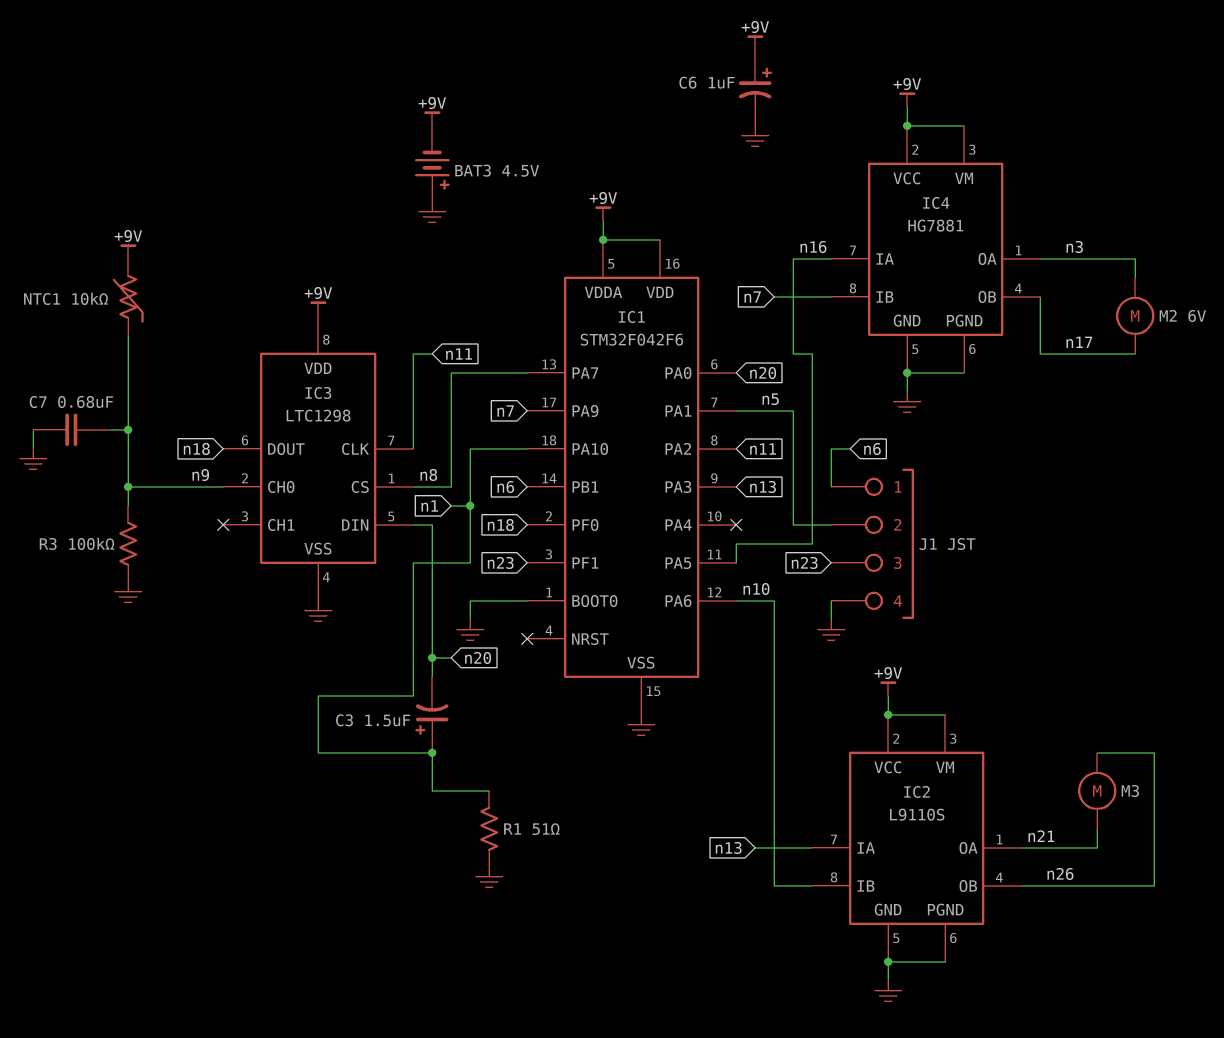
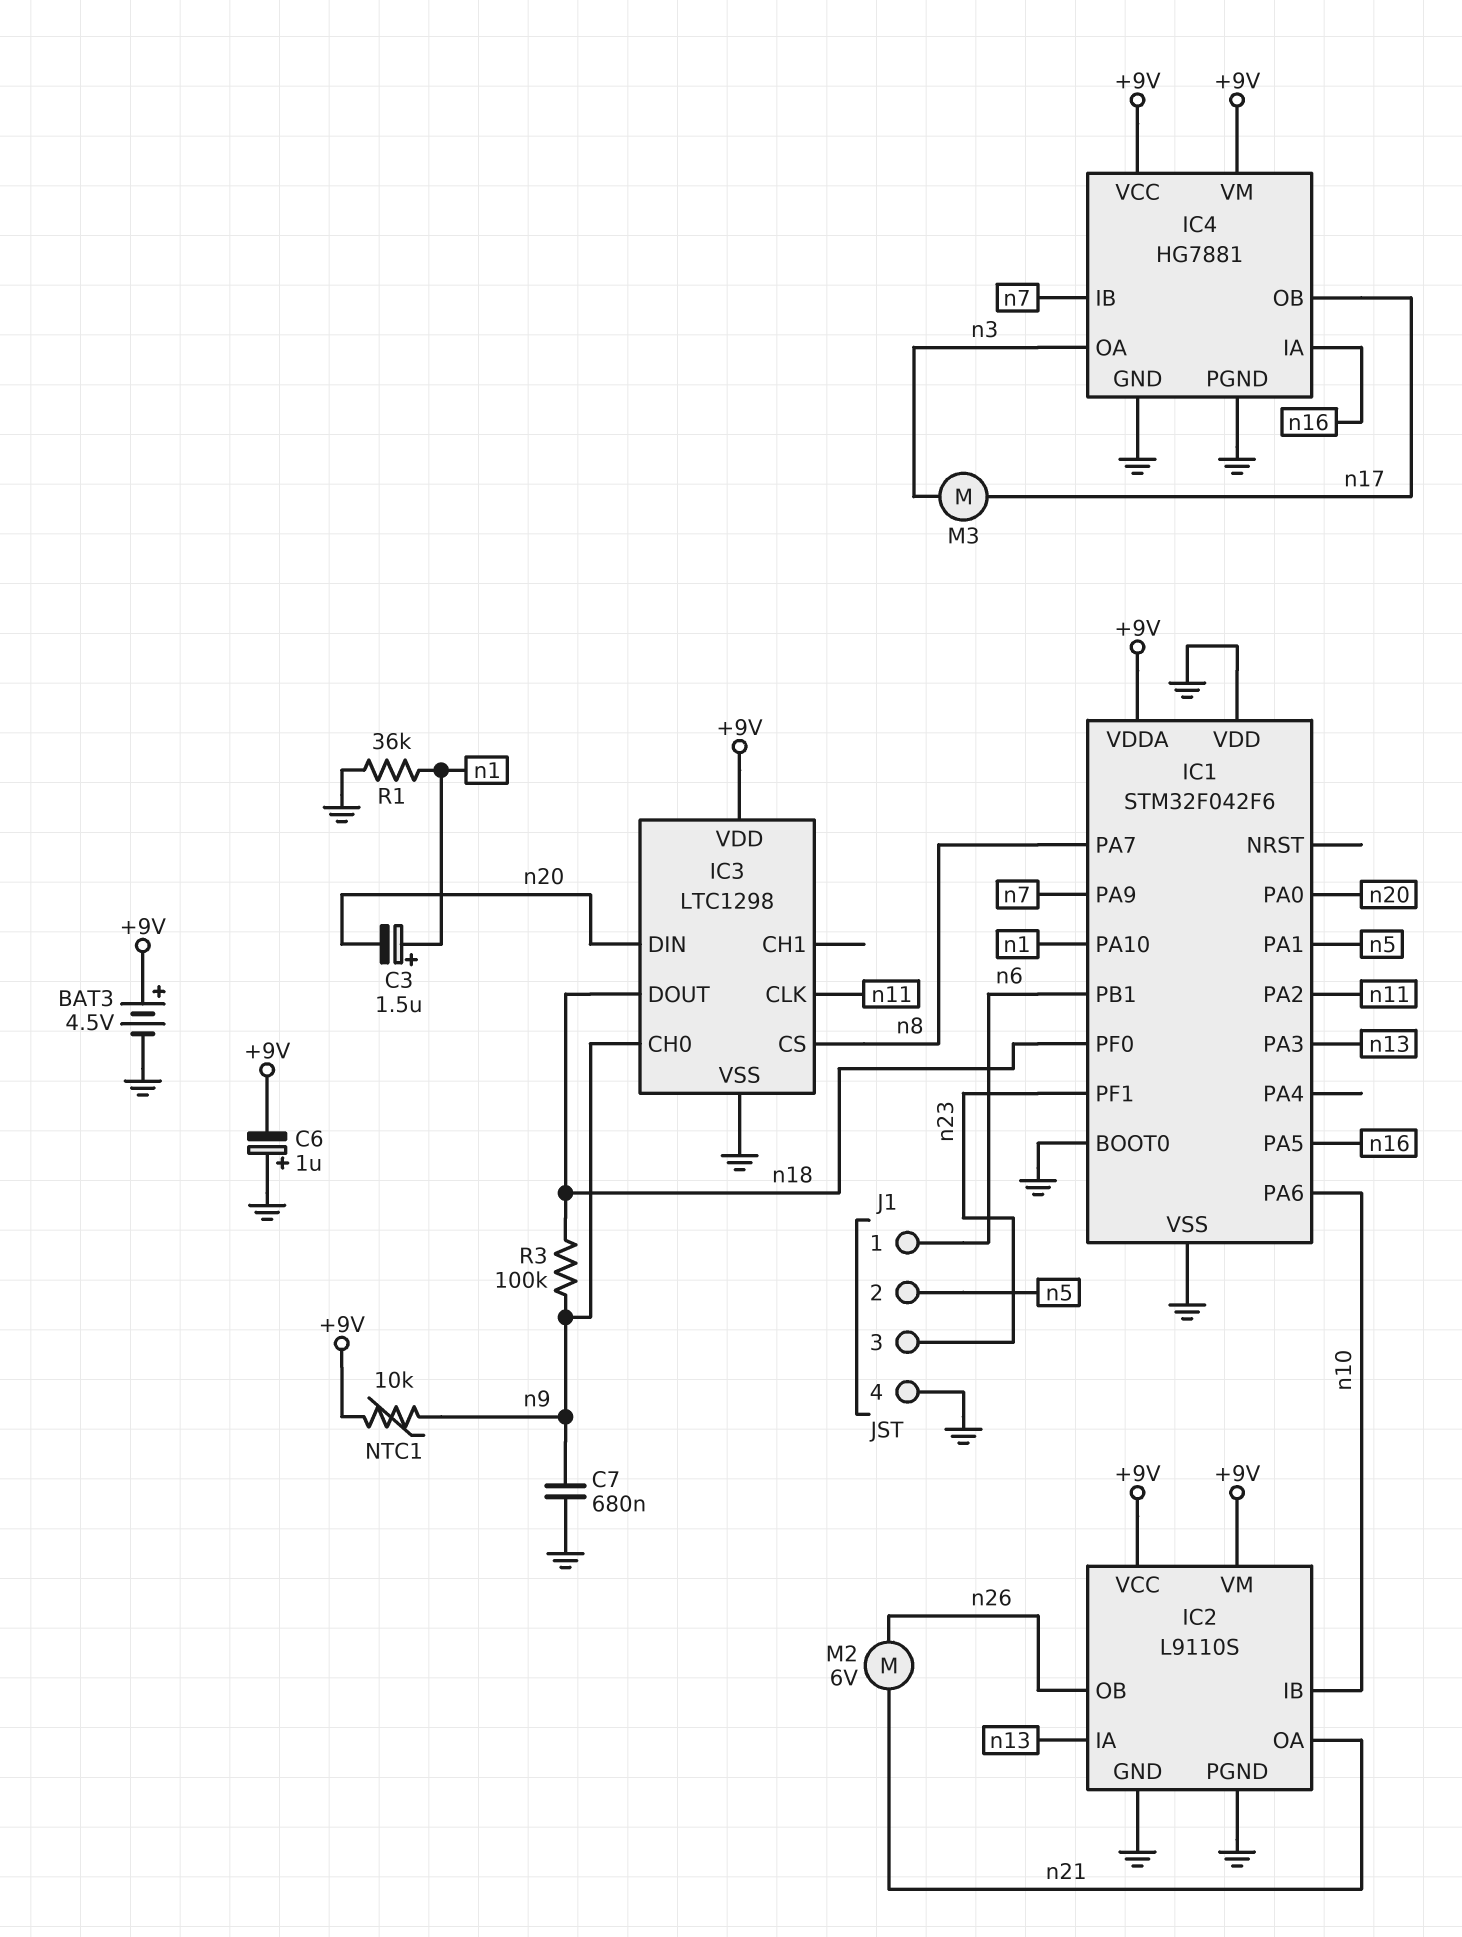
BAT3: 4.5V (plus GND, minus +9V) -> 4.5V (plus +9V, minus GND)
C6: 1uF (plus +9V, minus GND) -> 1uF (plus GND, minus +9V)
IC1 pin VDD: +9V -> GND
M2: motor 6V (n3, n17) -> motor 6V (n21, n26)
M3: motor (n21, n26) -> motor (n3, n17)
R1: 51 (GND, n1) -> 36k (GND, n1)
R3: 100k (GND, n9) -> 100k (n9, n18)

